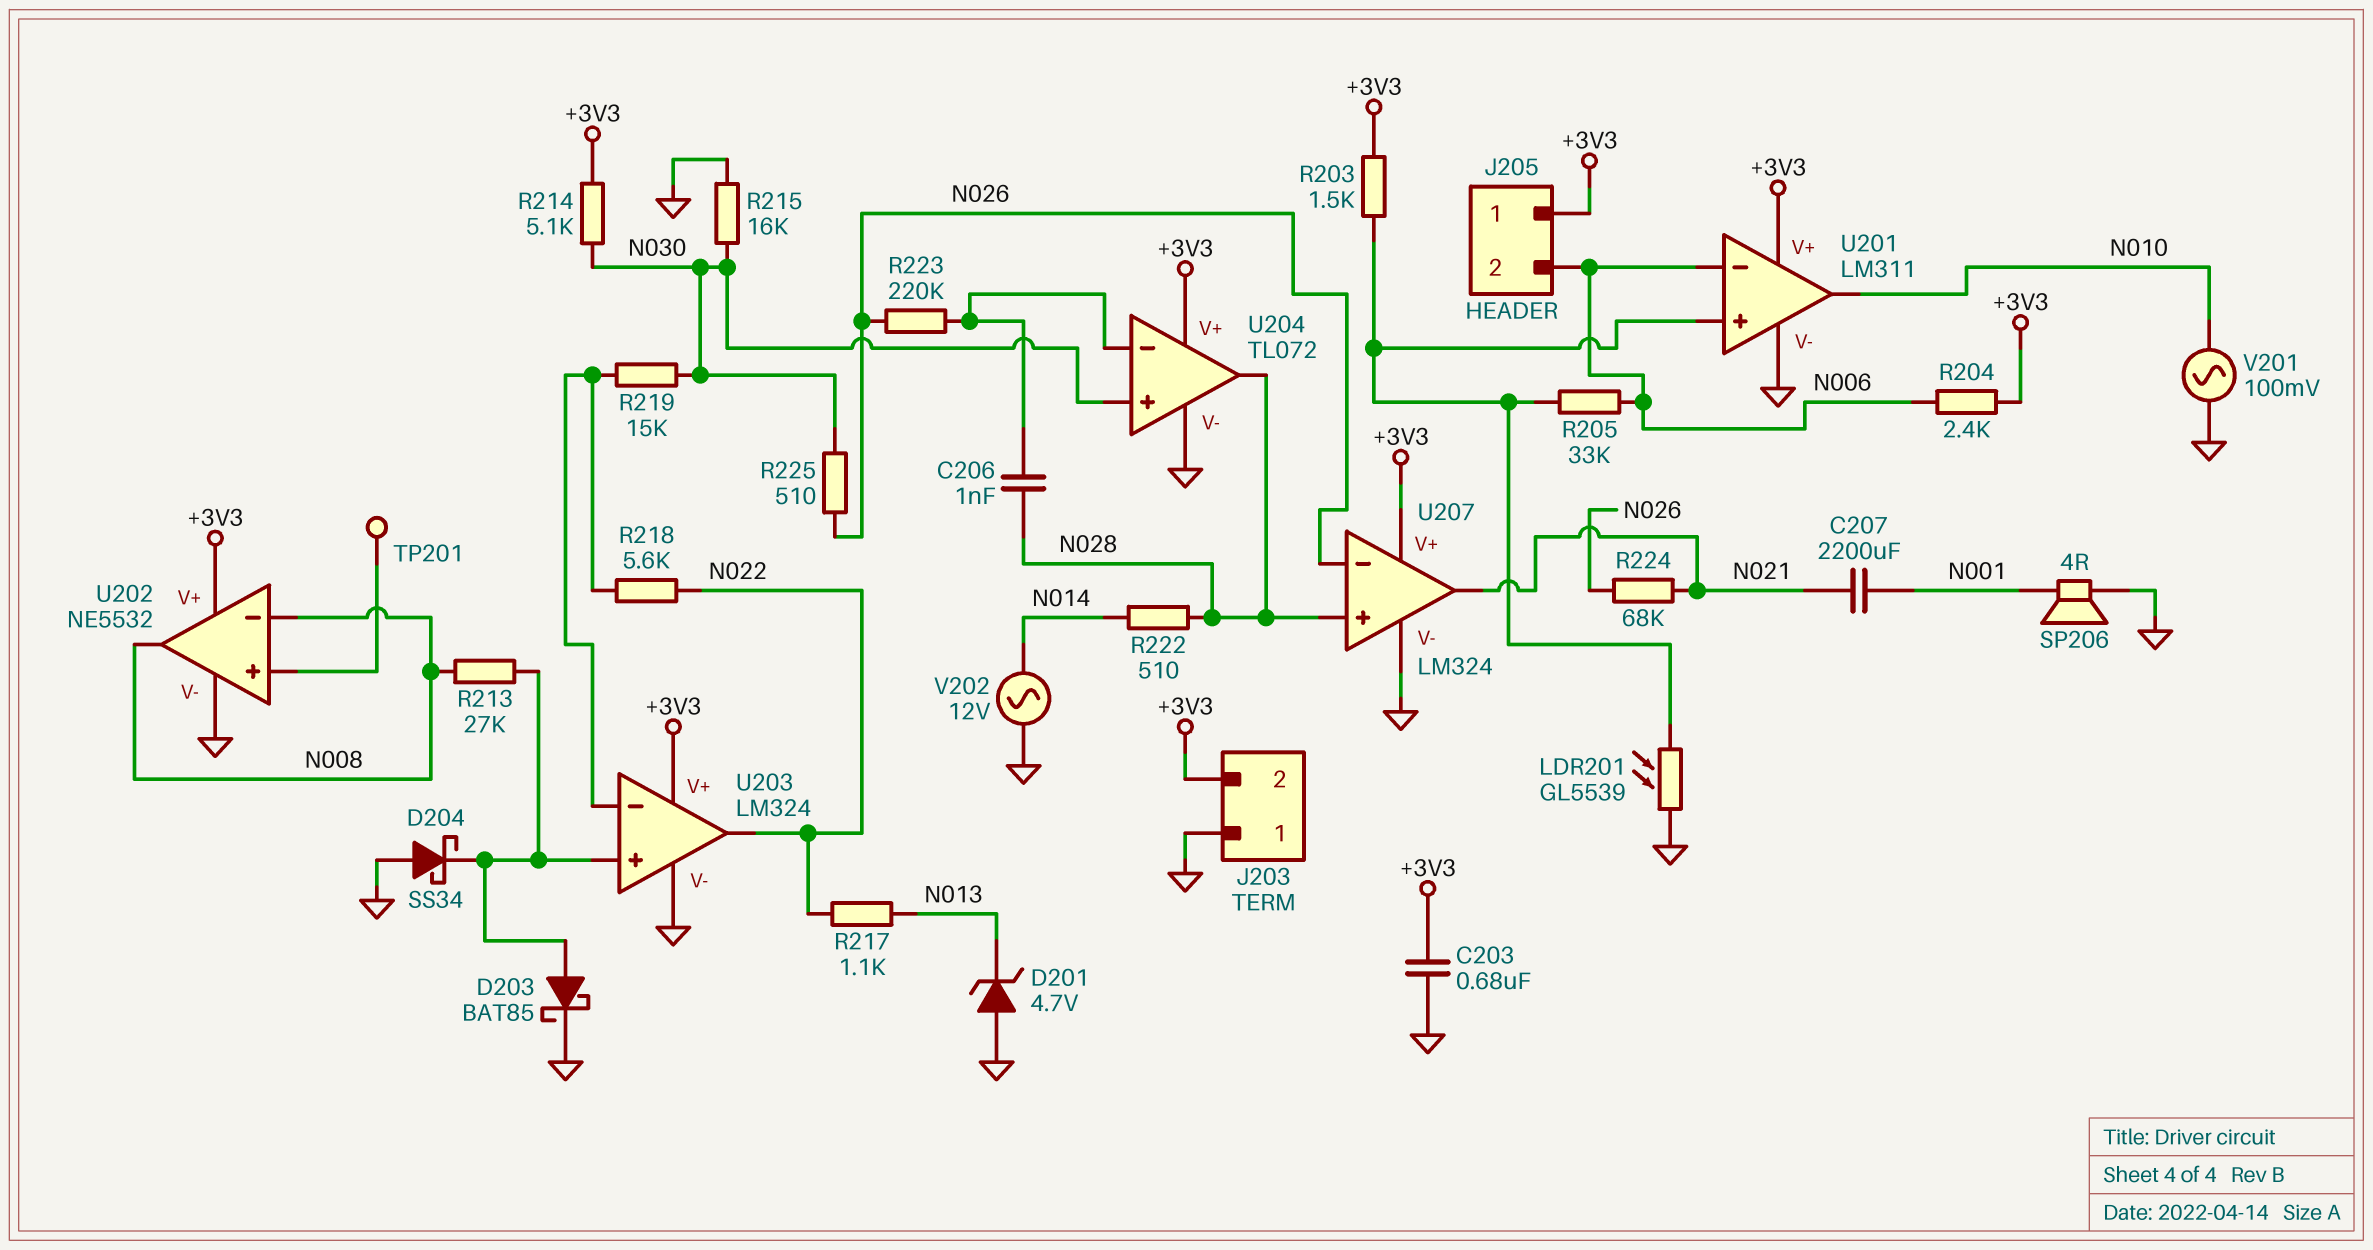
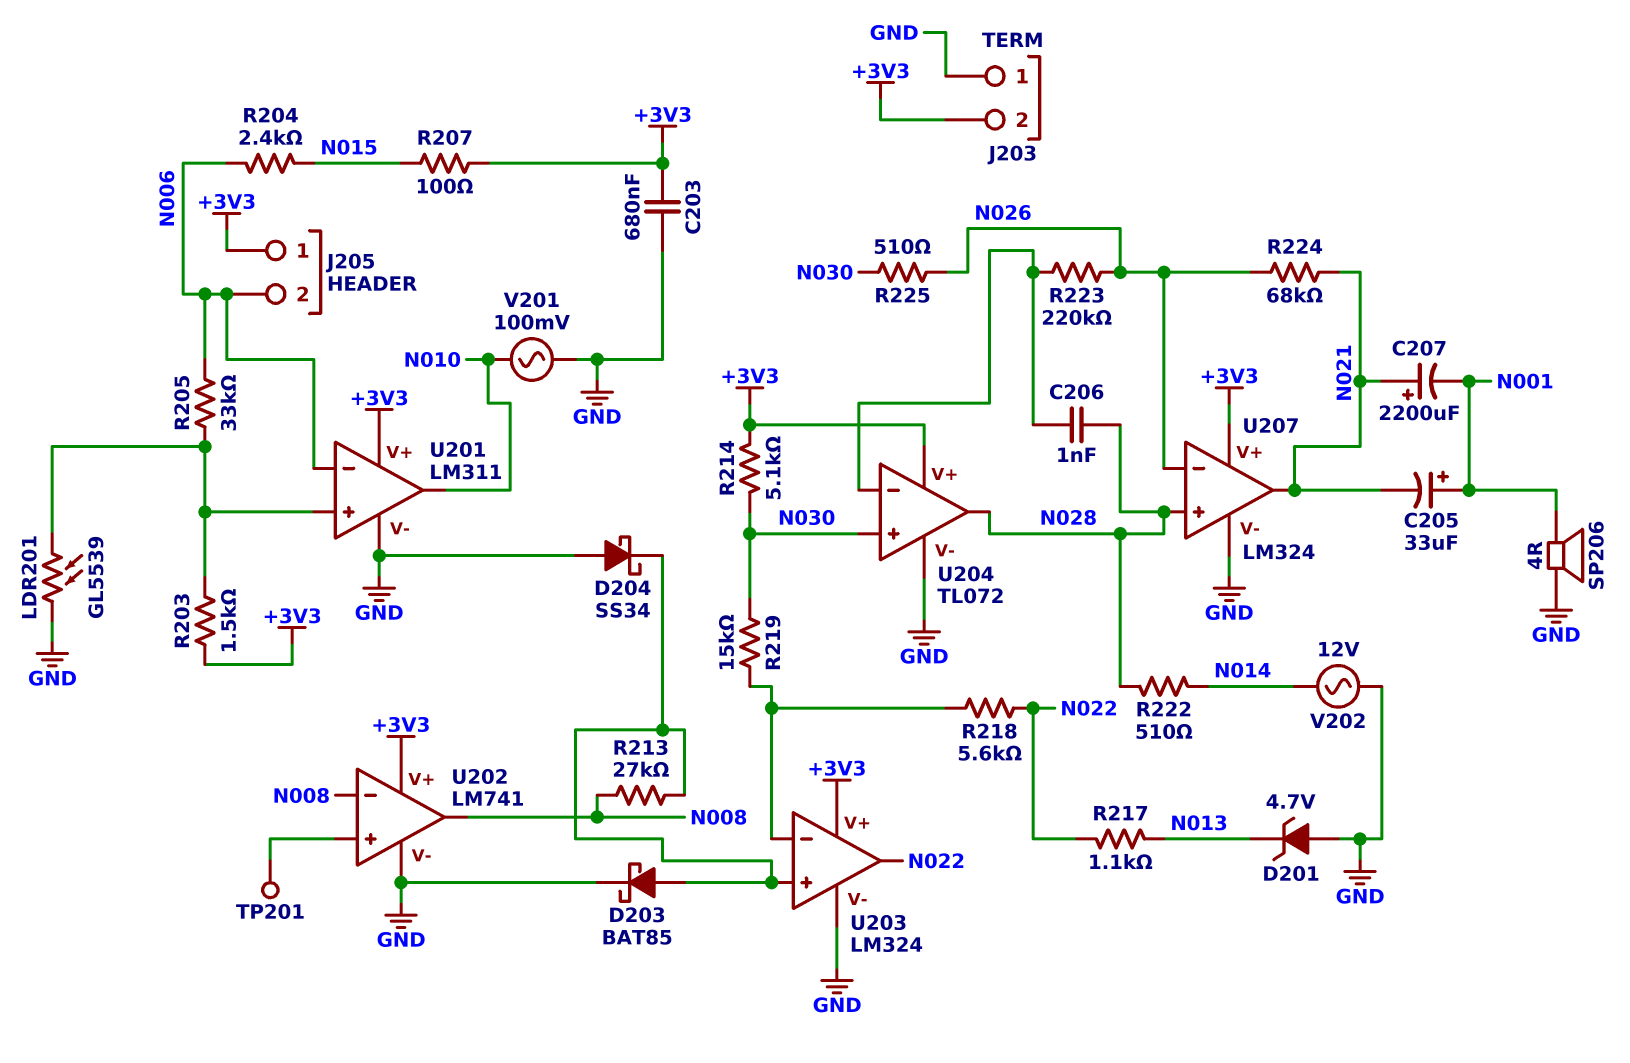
C205: none -> 33uF (plus N001, minus N021)
C207: 2200uF (N001, N021) -> 2200uF (plus N021, minus N001)
R204: 2.4k (+3V3, N006) -> 2.4k (N006, N015)
R207: none -> 100 (+3V3, N015)
R215: 16k (GND, N030) -> none
U202: NE5532 -> LM741

